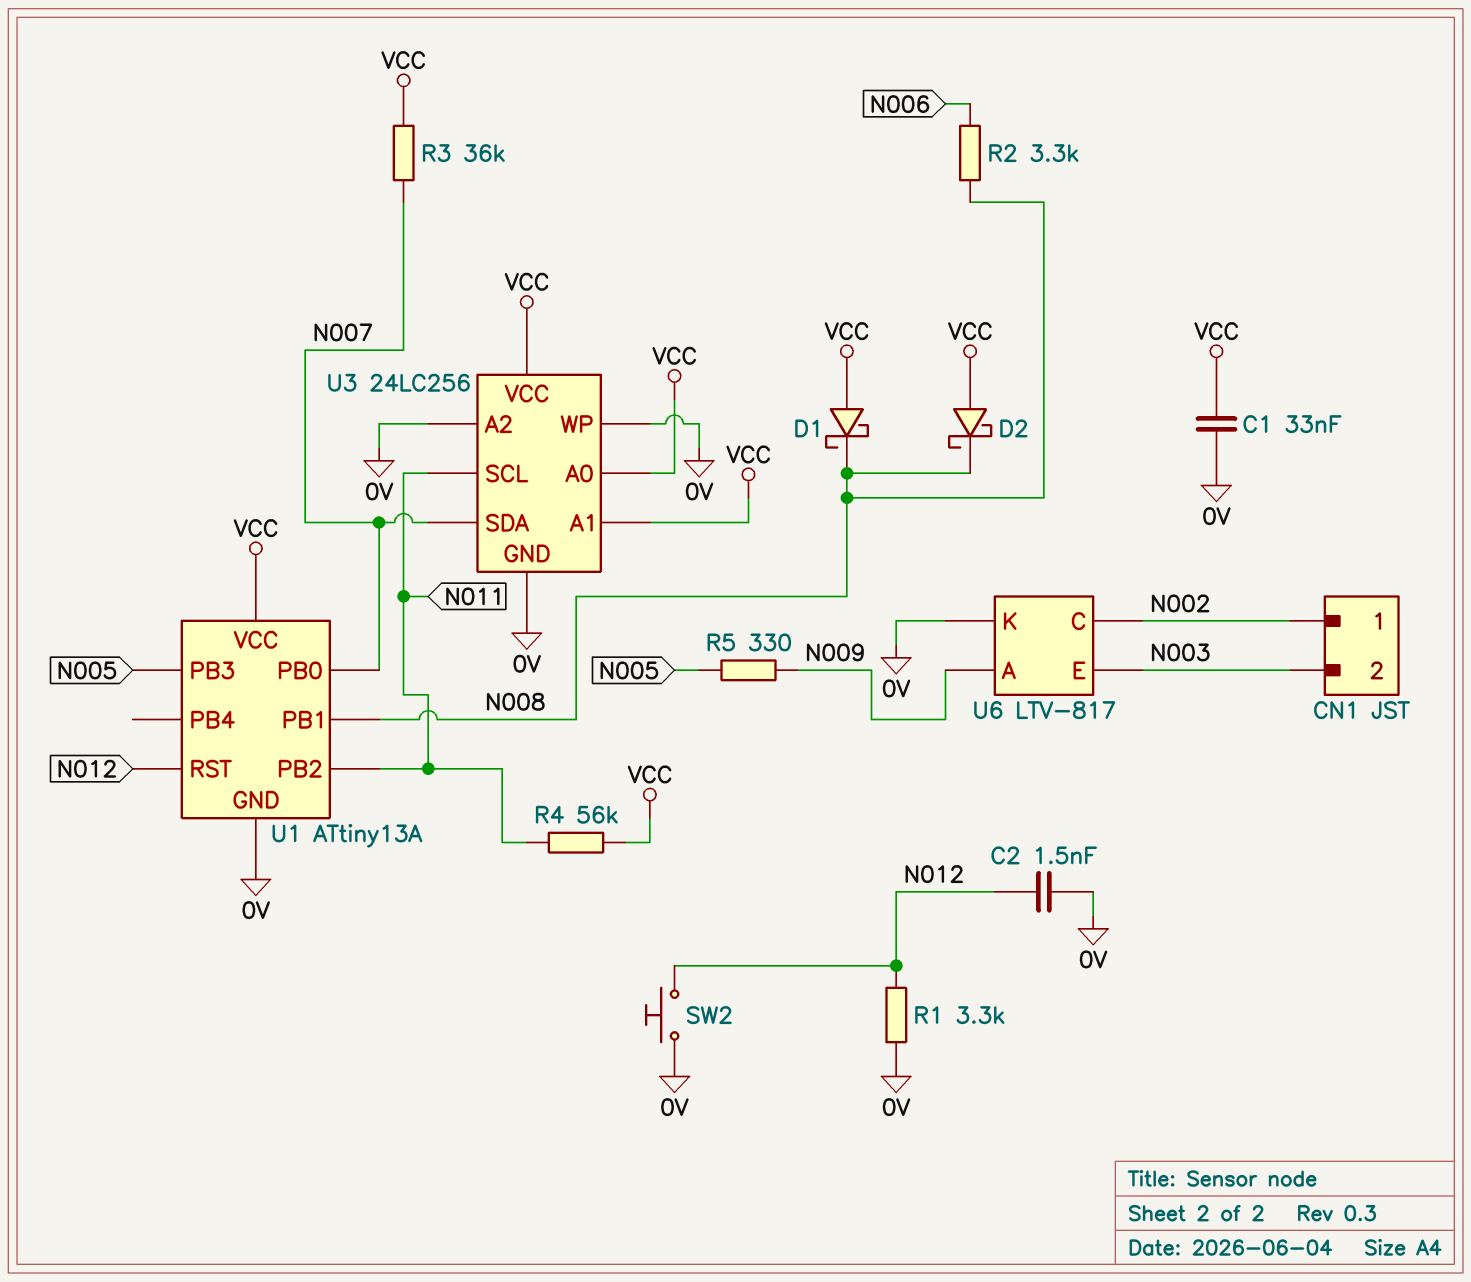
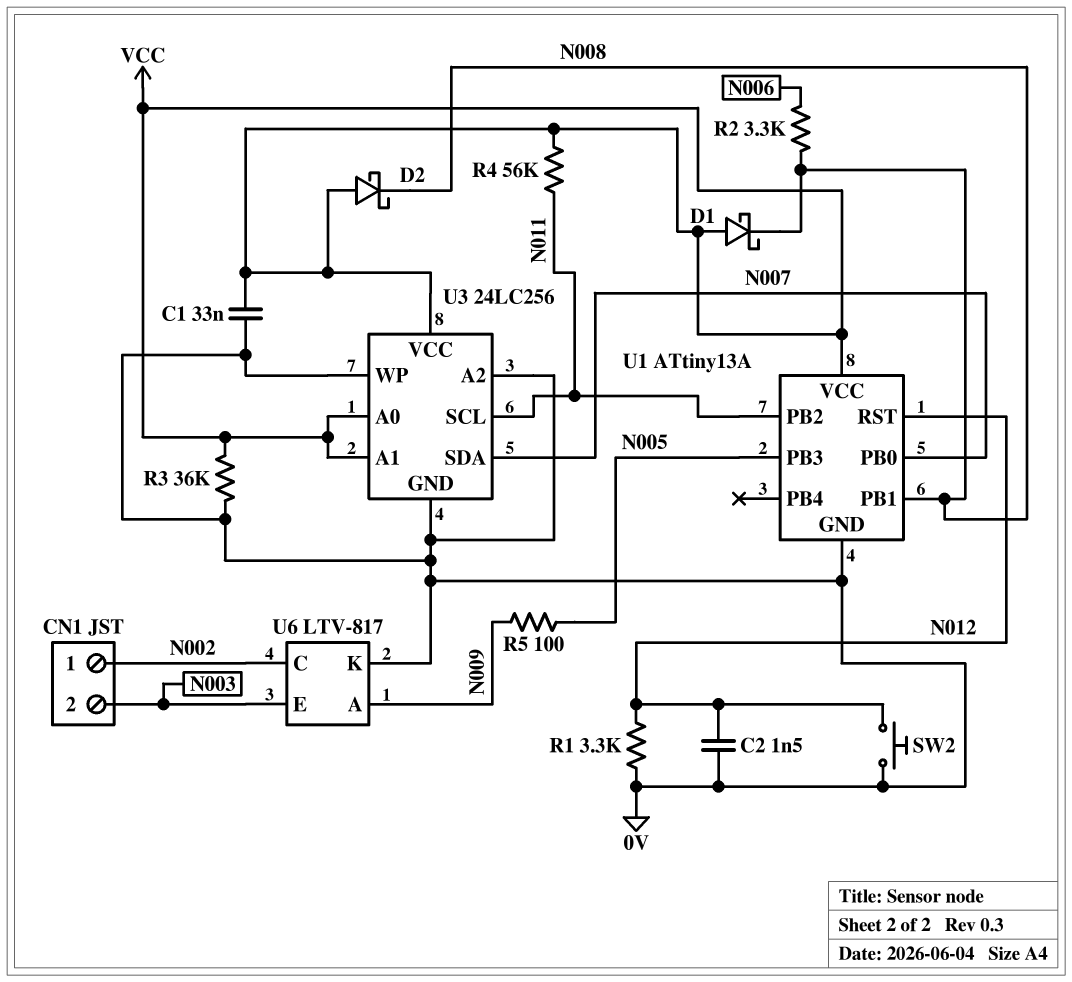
R3: 36k (N007, VCC) -> 36k (0V, VCC)
R5: 330 (N005, N009) -> 100 (N005, N009)

